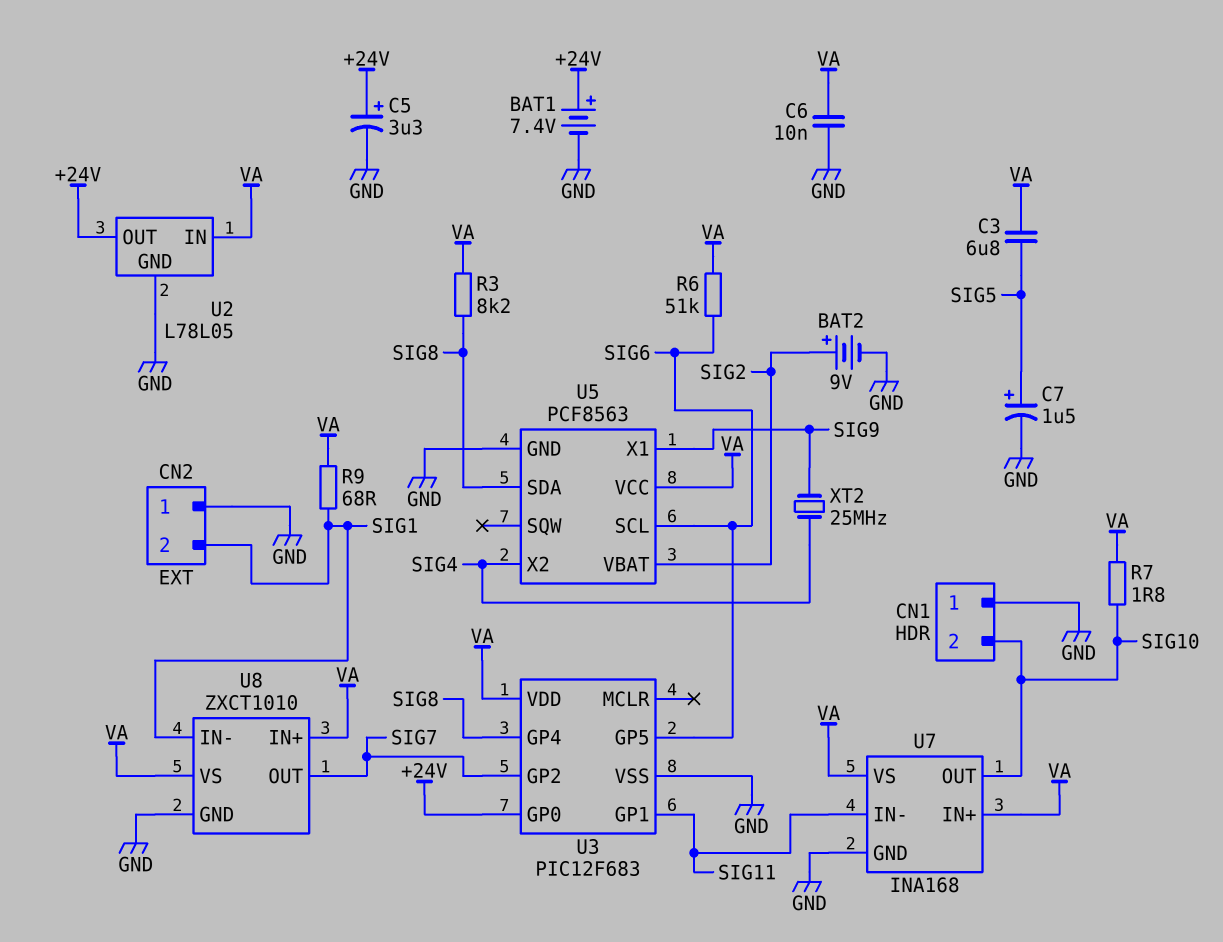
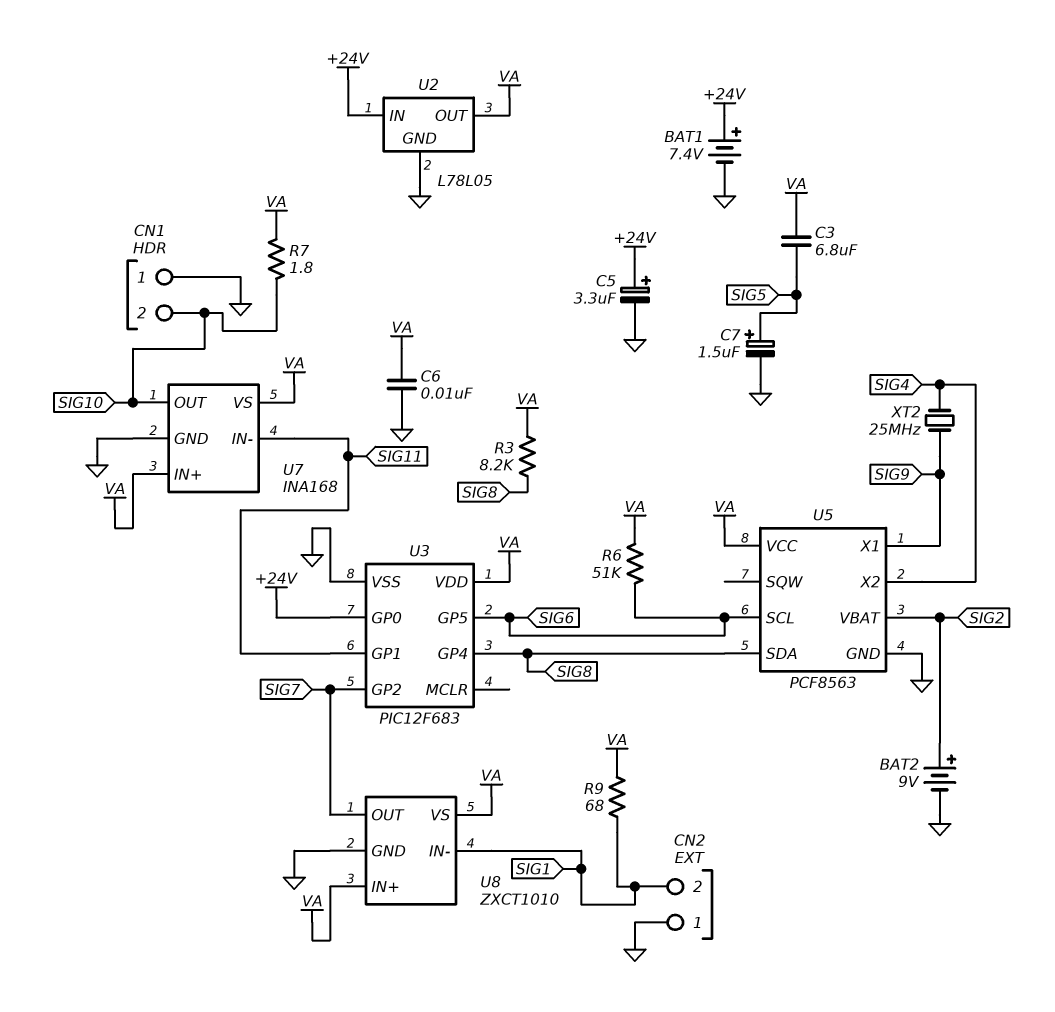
U2 pin IN: VA -> +24V
U2 pin OUT: +24V -> VA

